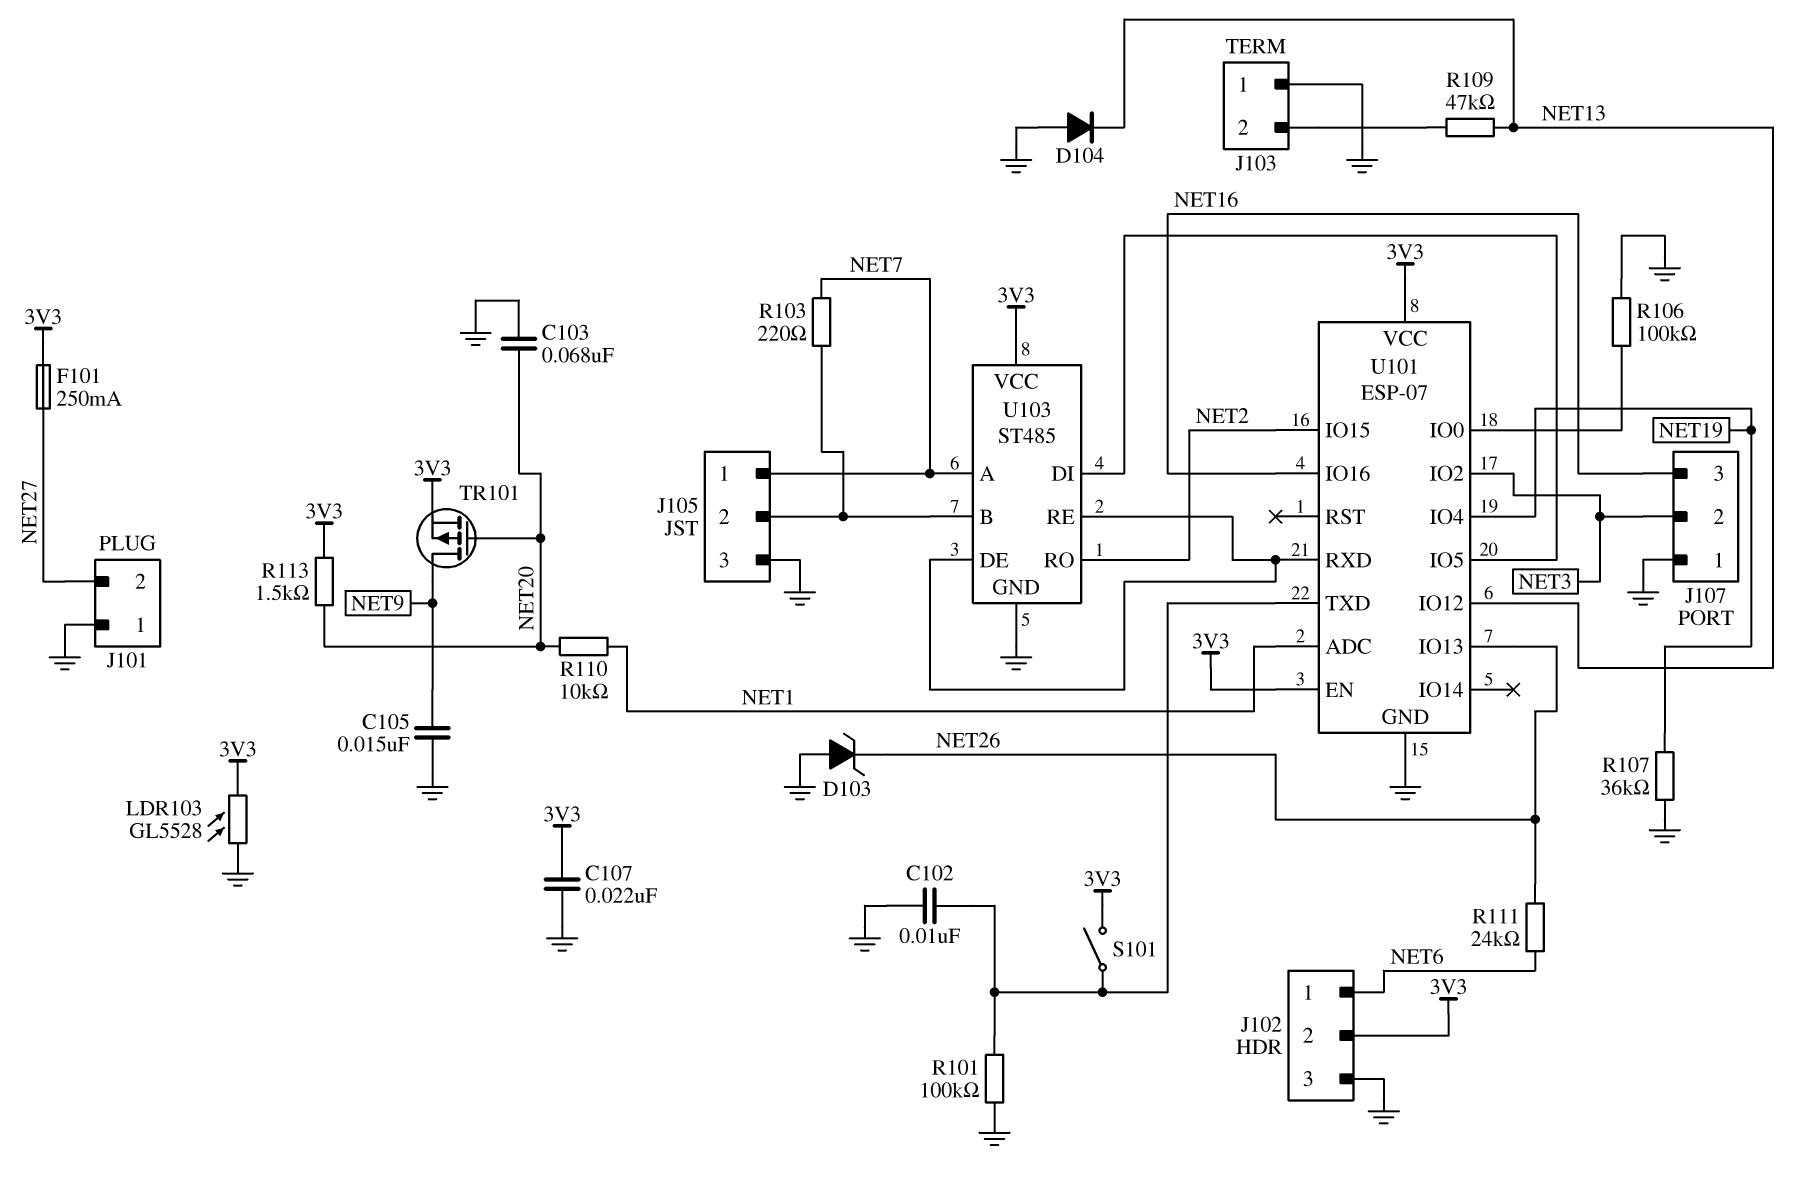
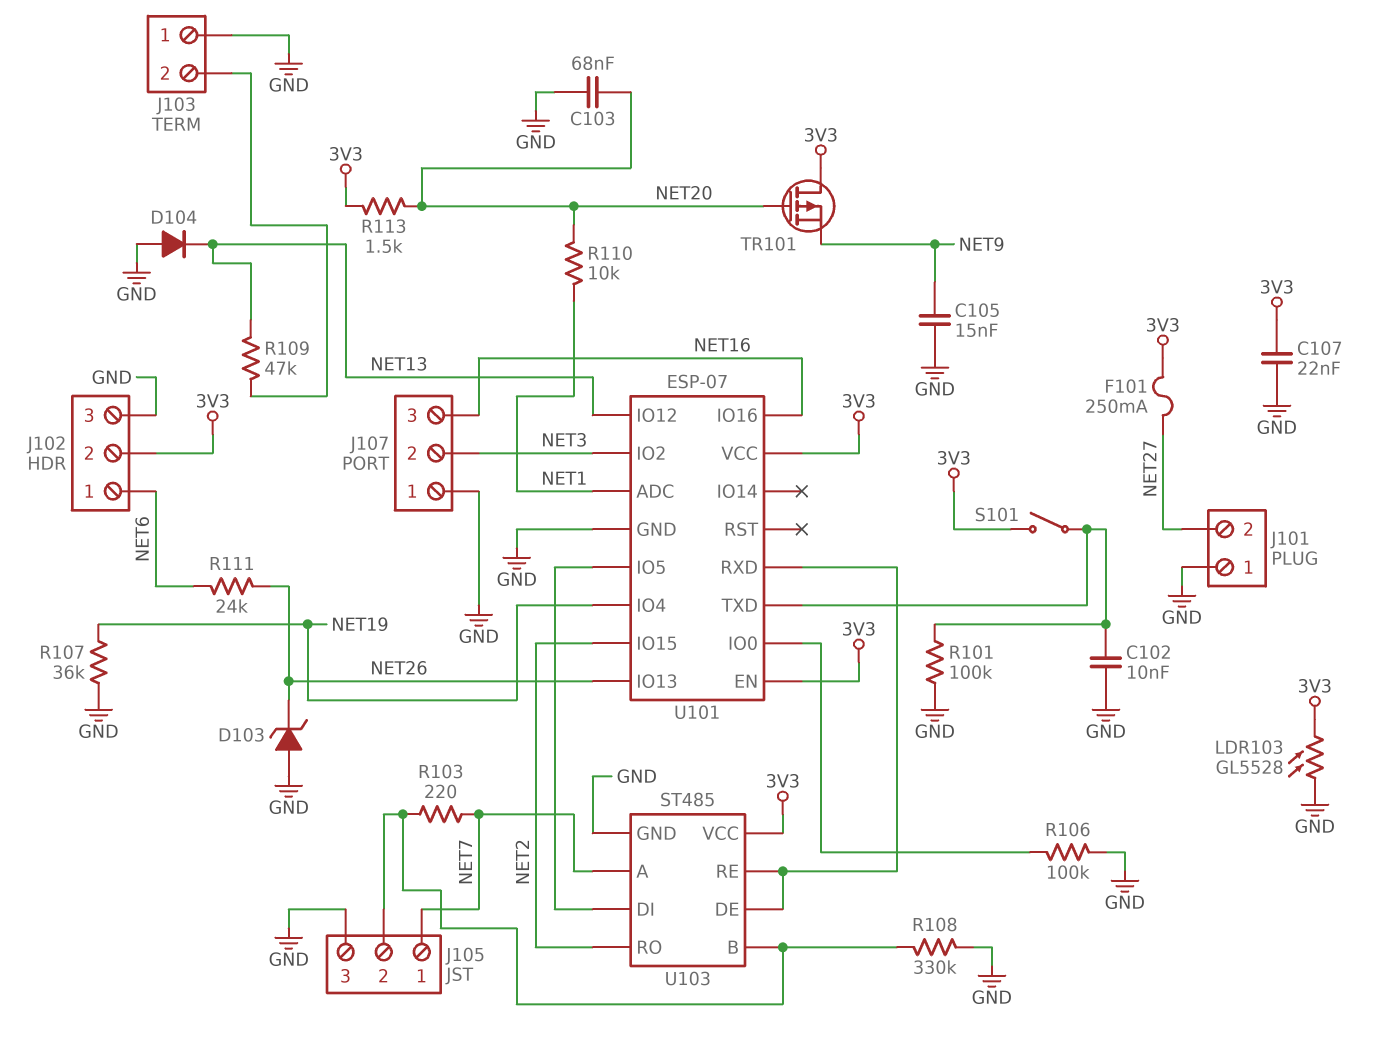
R108: none -> 330k (GND, J105/2)
TR101: PMOS (G NET20, D NET9, S 3V3) -> PMOS (G NET20, D 3V3, S NET9)

